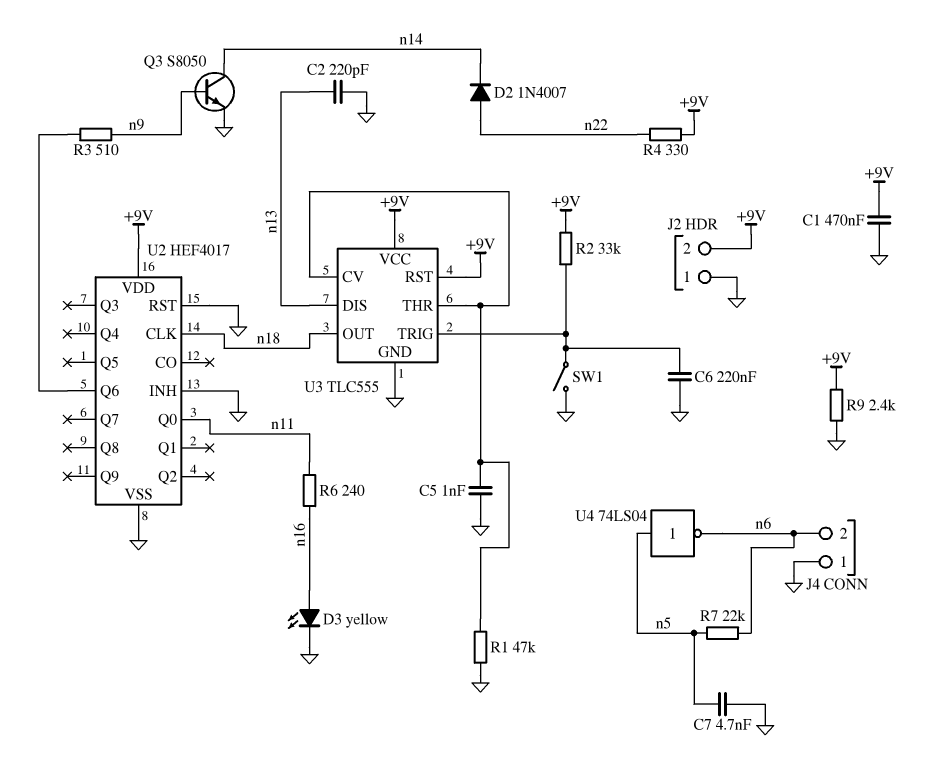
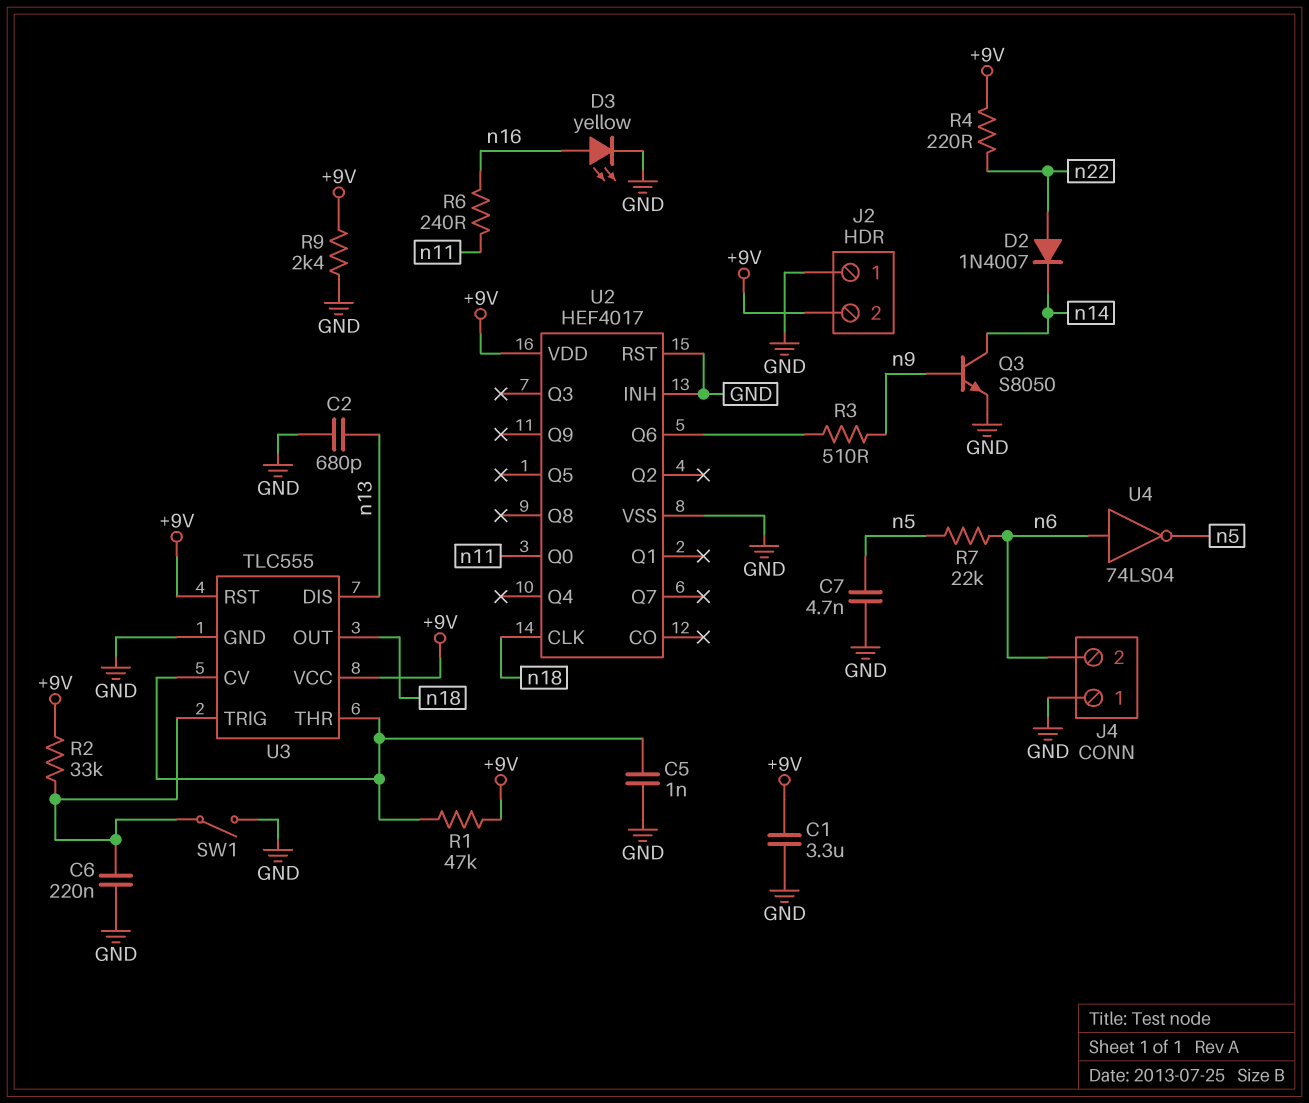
C1: 470nF (+9V, GND) -> 3.3uF (+9V, GND)
C2: 220pF (GND, n13) -> 680pF (GND, n13)
R1: 47k (GND, U3/CV) -> 47k (+9V, U3/CV)
R4: 330 (+9V, n22) -> 220 (+9V, n22)
U4: NOT 74LS04 (in n5, out n6) -> NOT 74LS04 (in n6, out n5)

